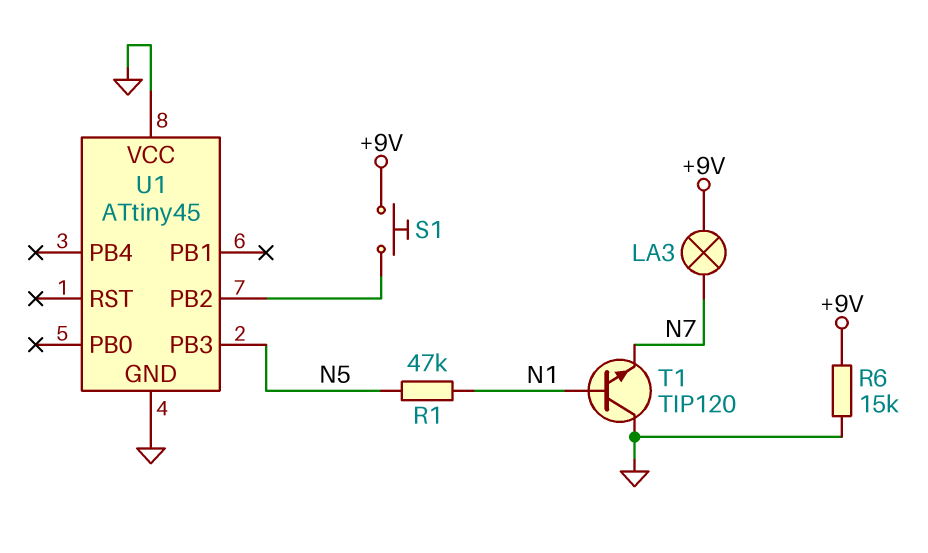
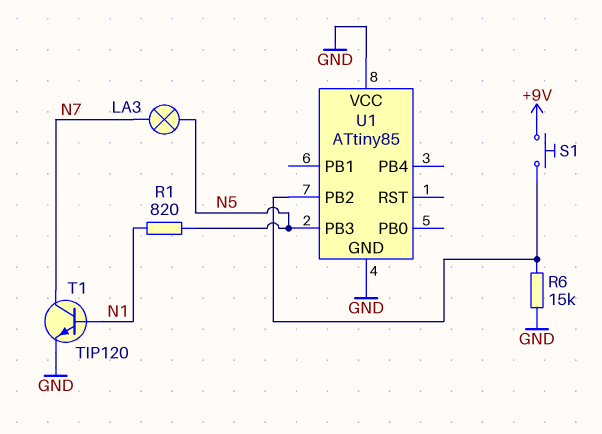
LA3: lamp (+9V, N7) -> lamp (N5, N7)
R1: 47k (N1, N5) -> 820 (N1, N5)
R6: 15k (+9V, GND) -> 15k (GND, U1/PB2)
T1: NPN TIP120 (B N1, C GND, E N7) -> NPN TIP120 (B N1, C N7, E GND)
U1: ATtiny45 -> ATtiny85

